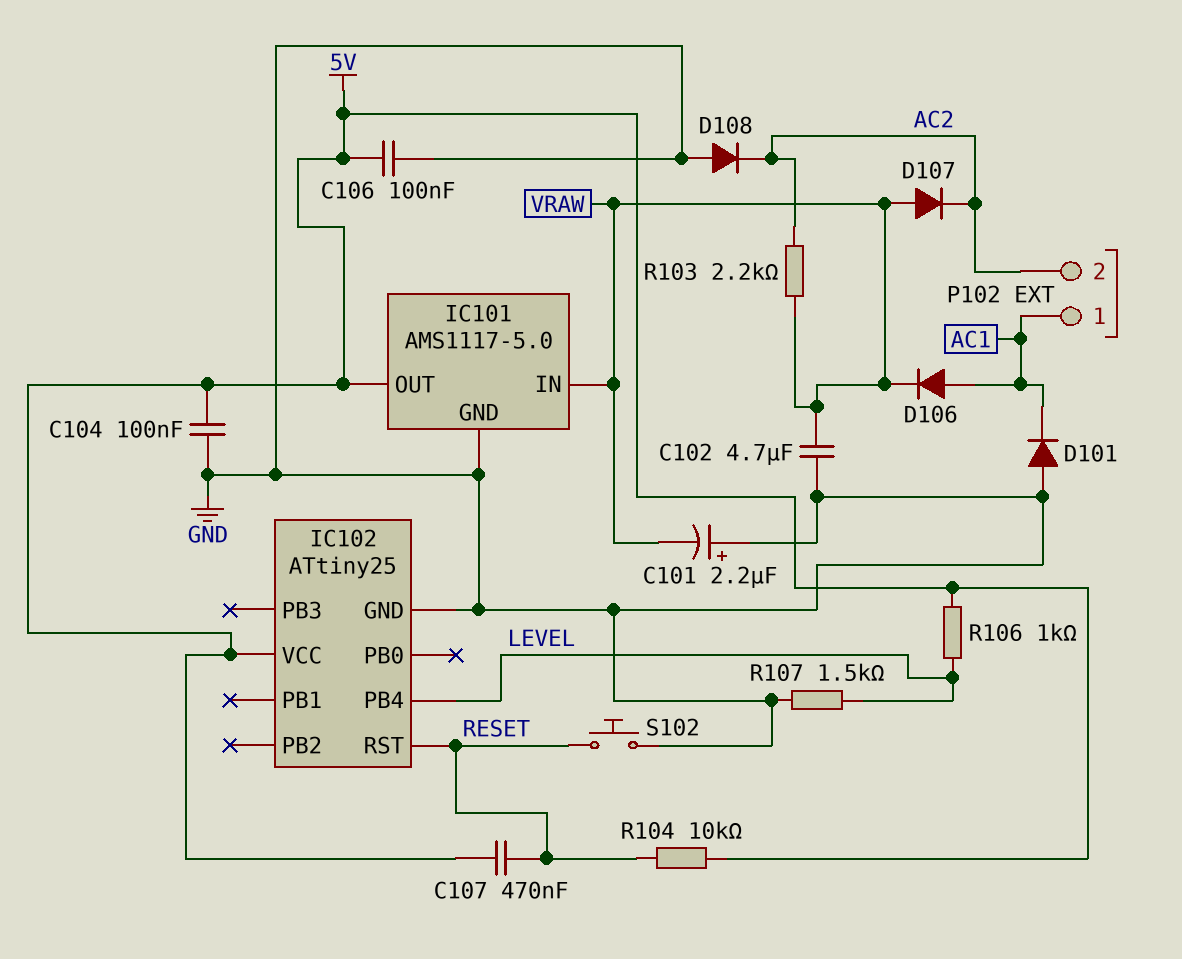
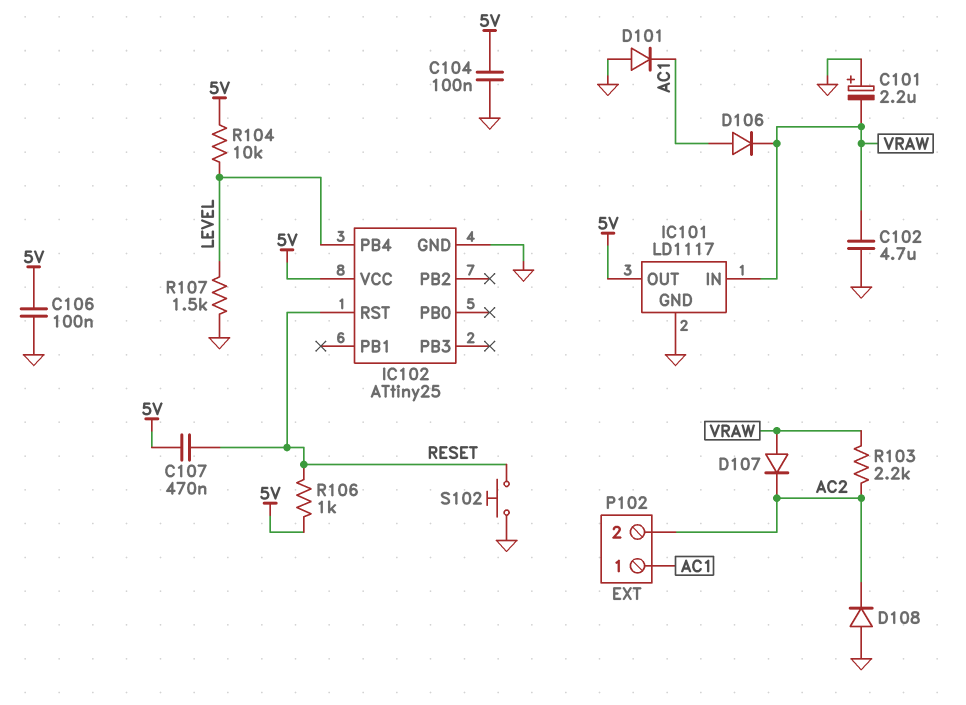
IC101: AMS1117-5.0 -> LD1117
R104: 10k (5V, RESET) -> 10k (5V, LEVEL)
R106: 1k (5V, LEVEL) -> 1k (5V, RESET)

